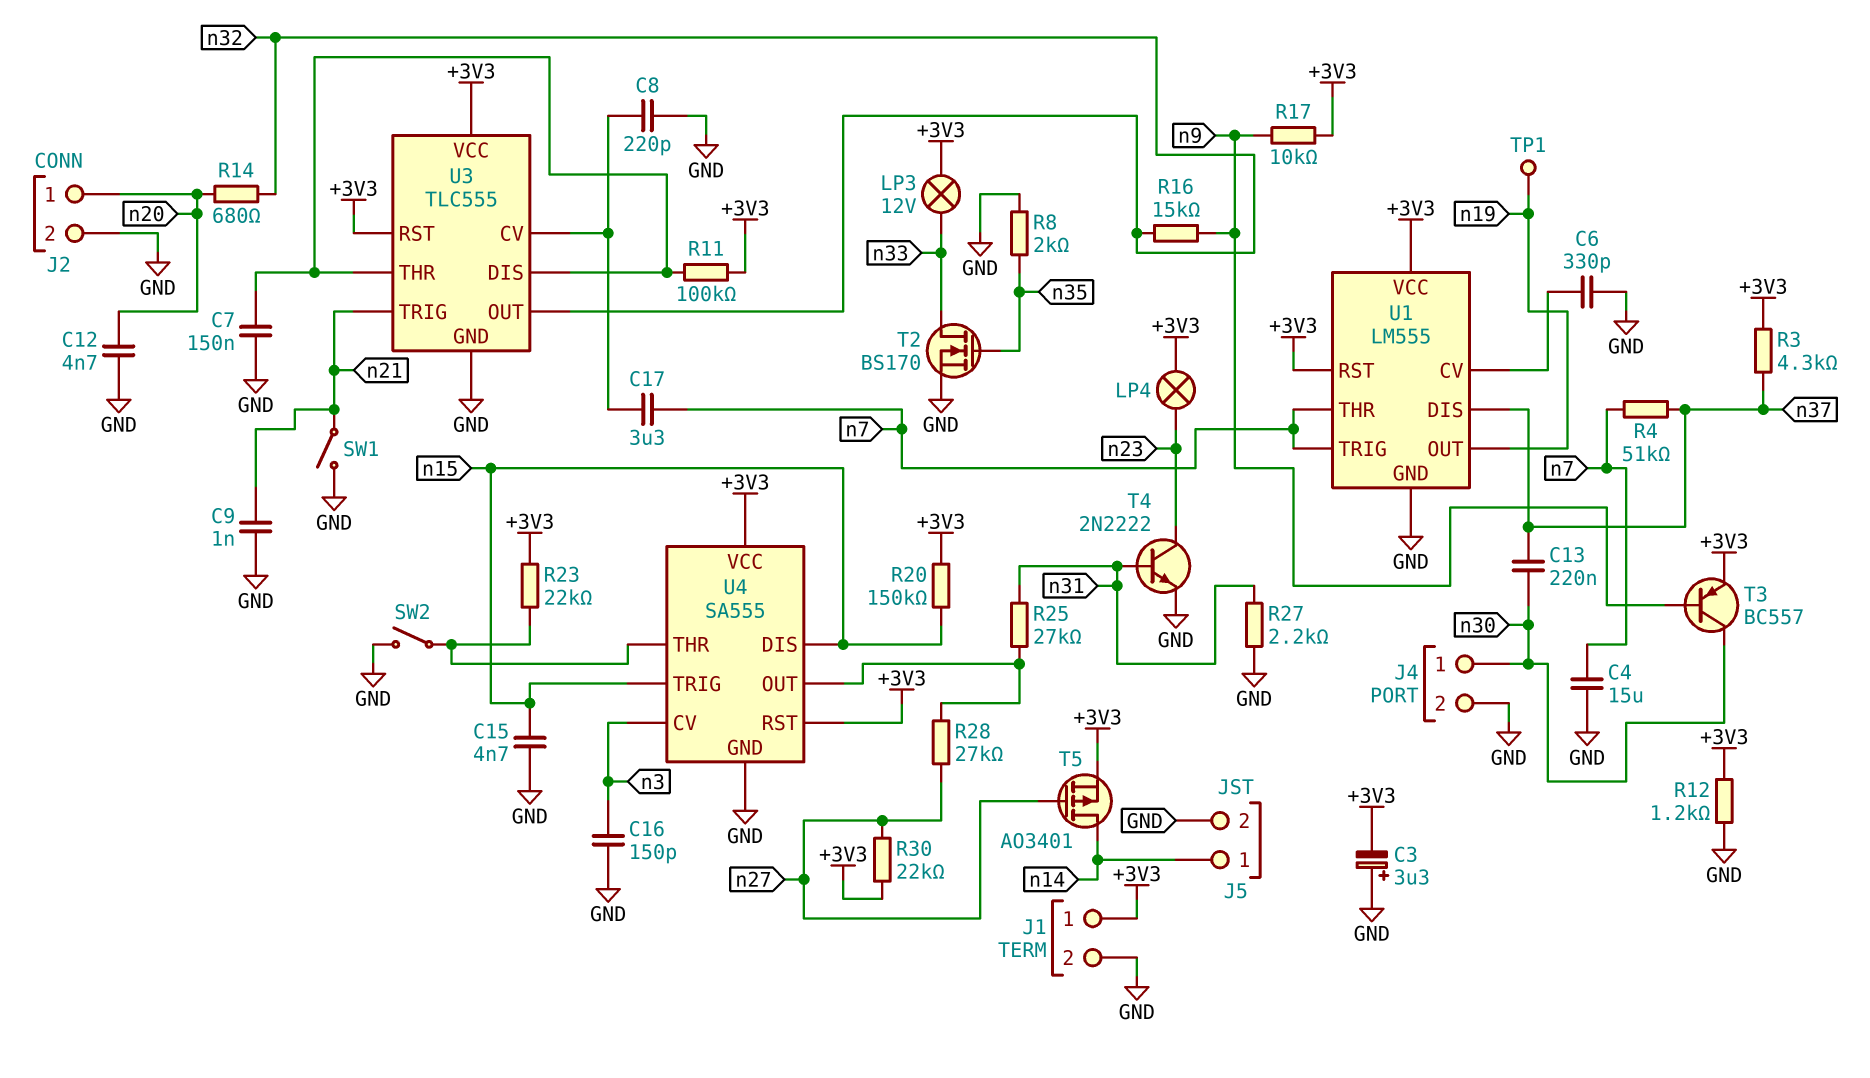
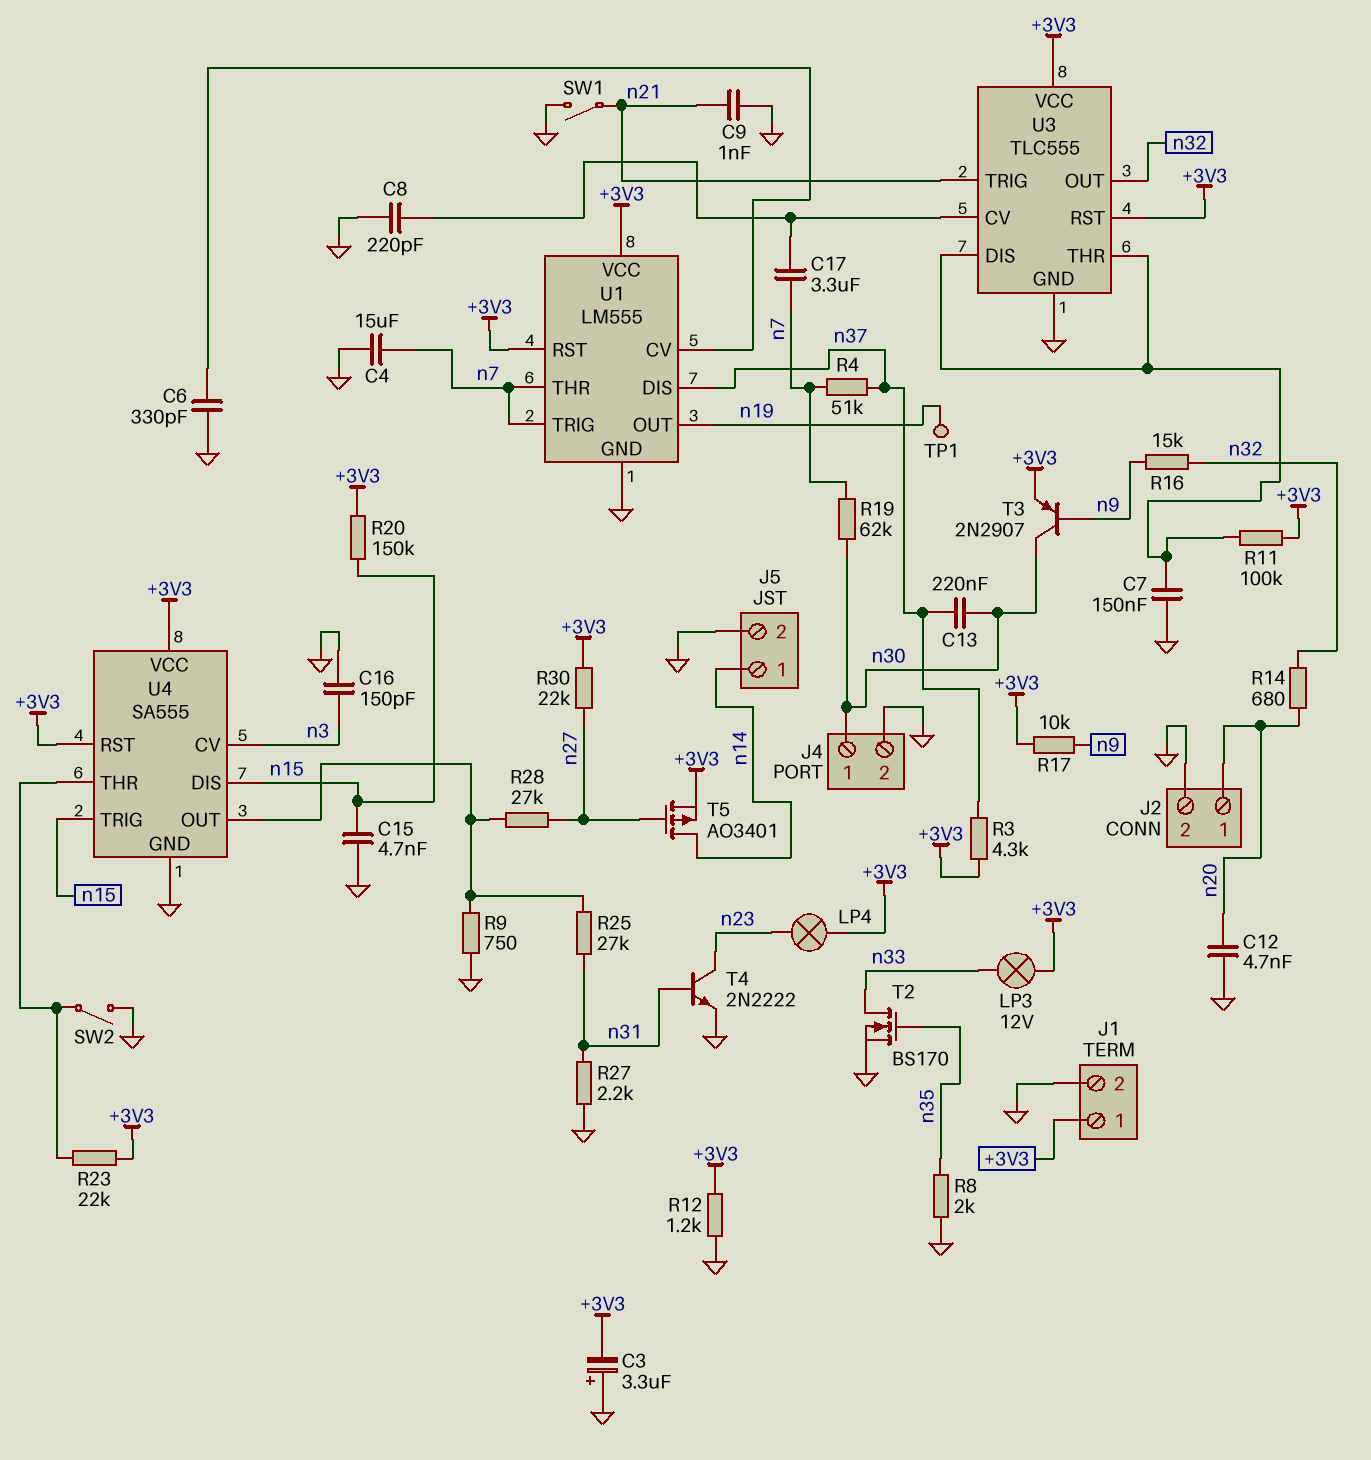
R9: none -> 750 (GND, U4/OUT)
R19: none -> 62k (n7, n30)
T3: PNP BC557 (B n9, C n30, E +3V3) -> PNP 2N2907 (B n9, C n30, E +3V3)

